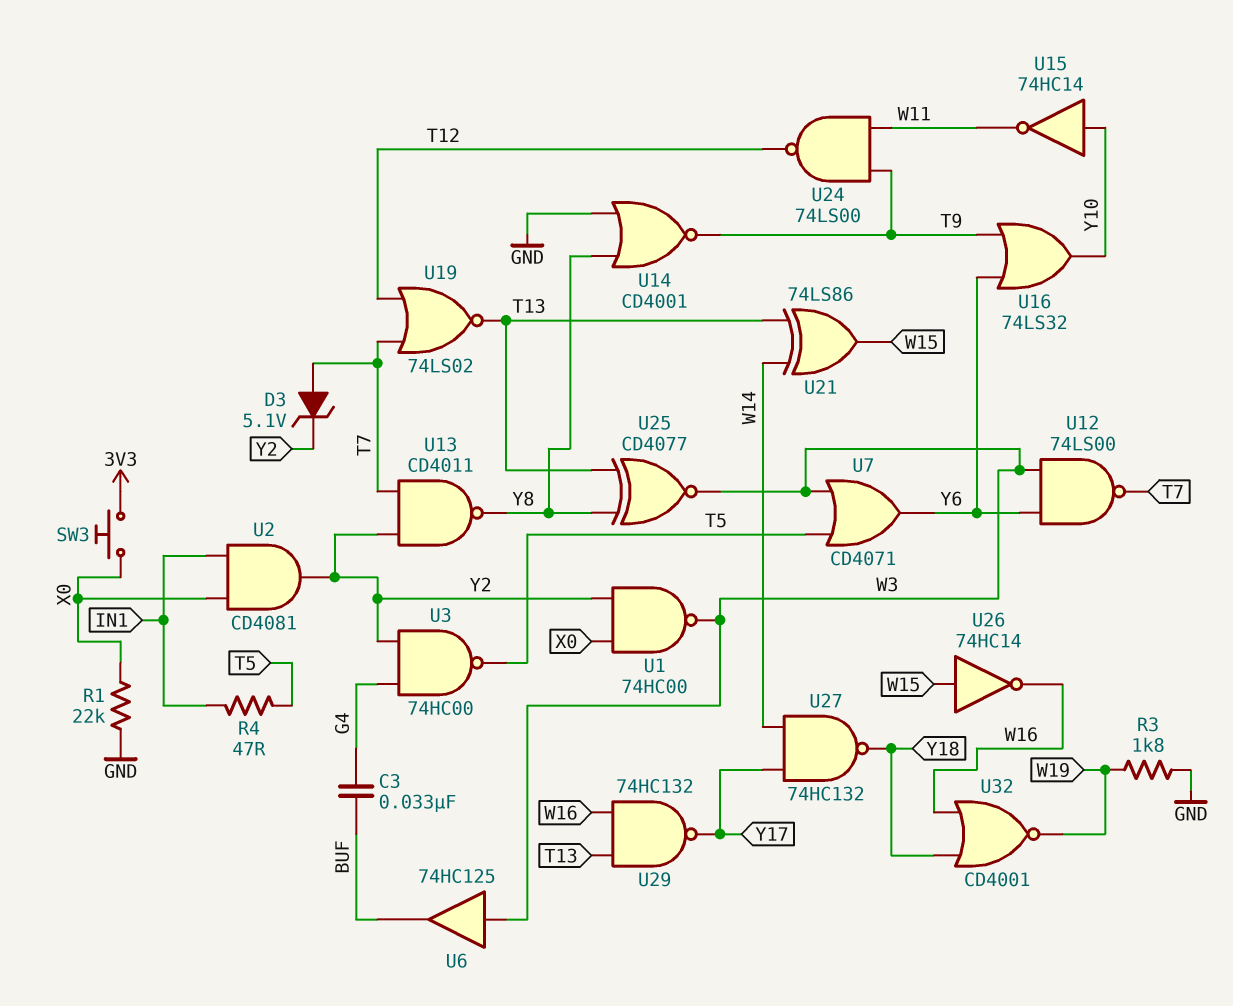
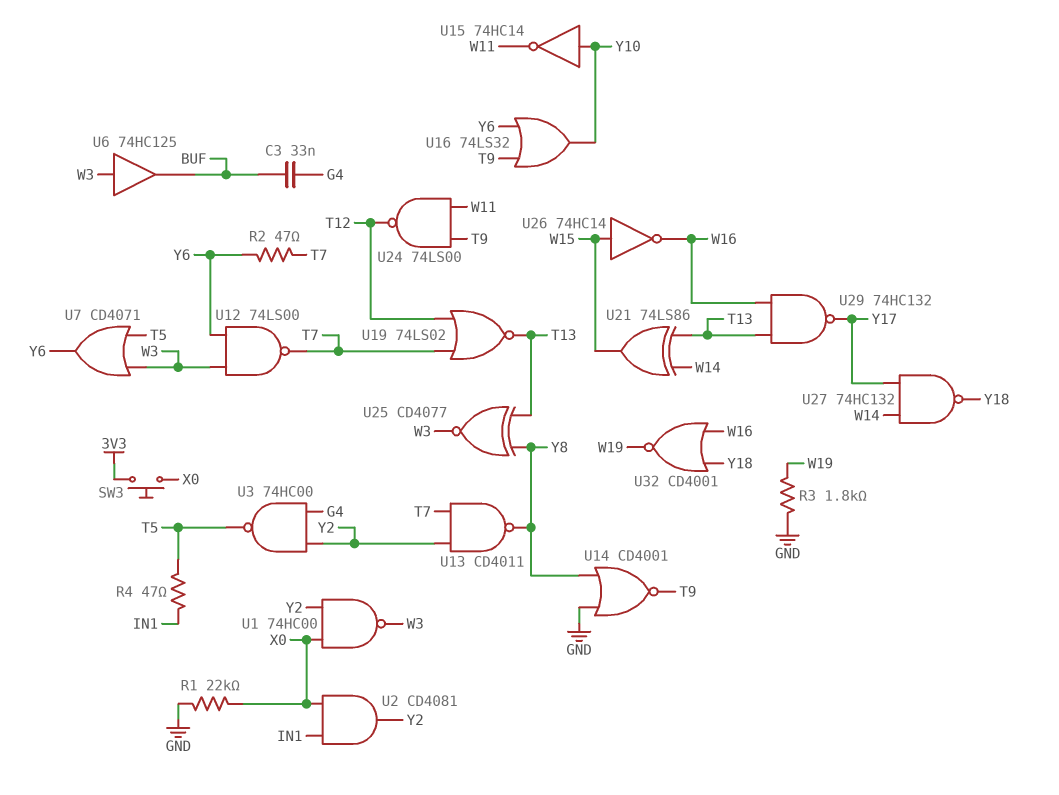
D3: zener 5.1V (A T7, K Y2) -> none
R2: none -> 47 (T7, Y6)

